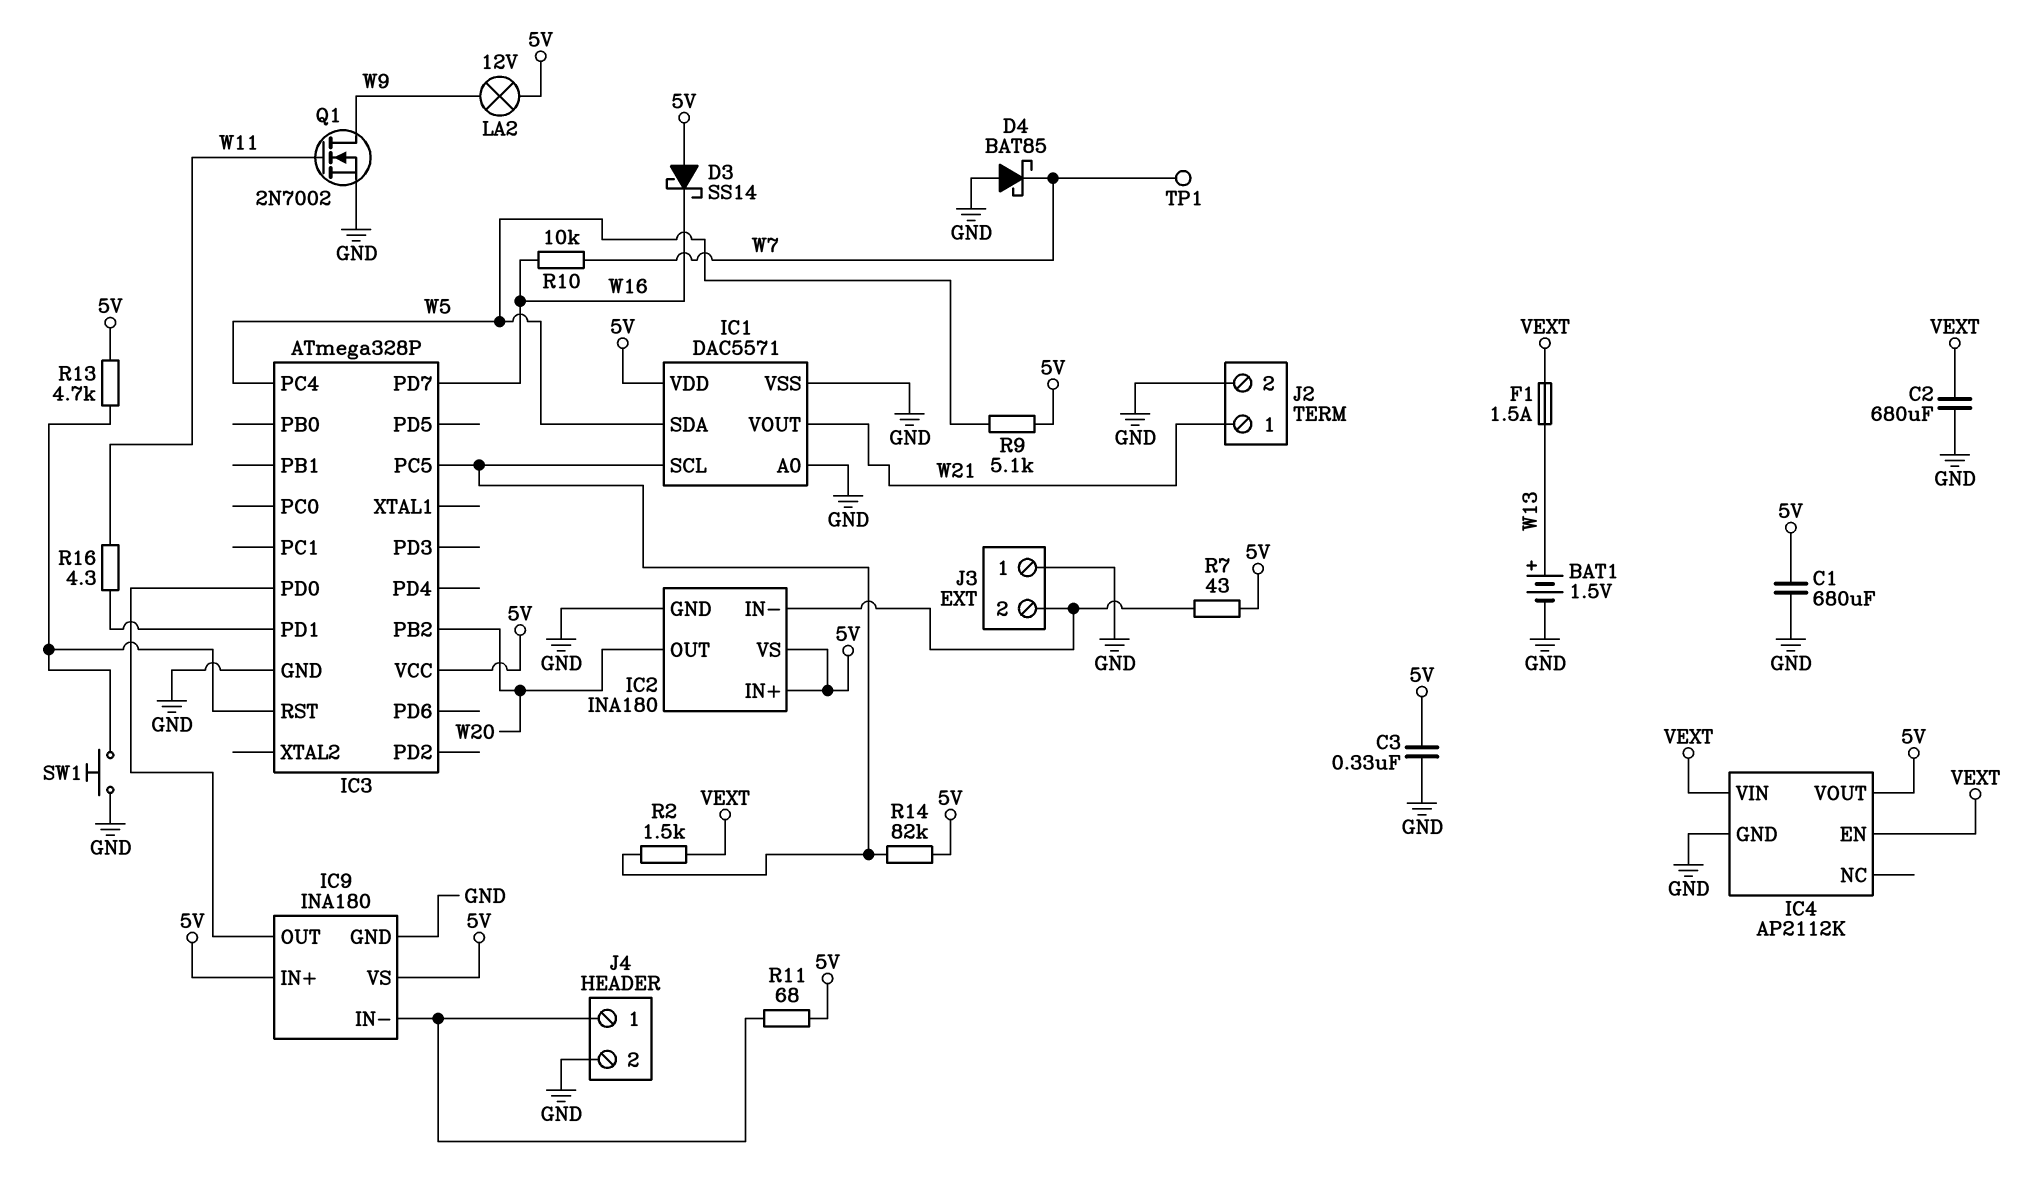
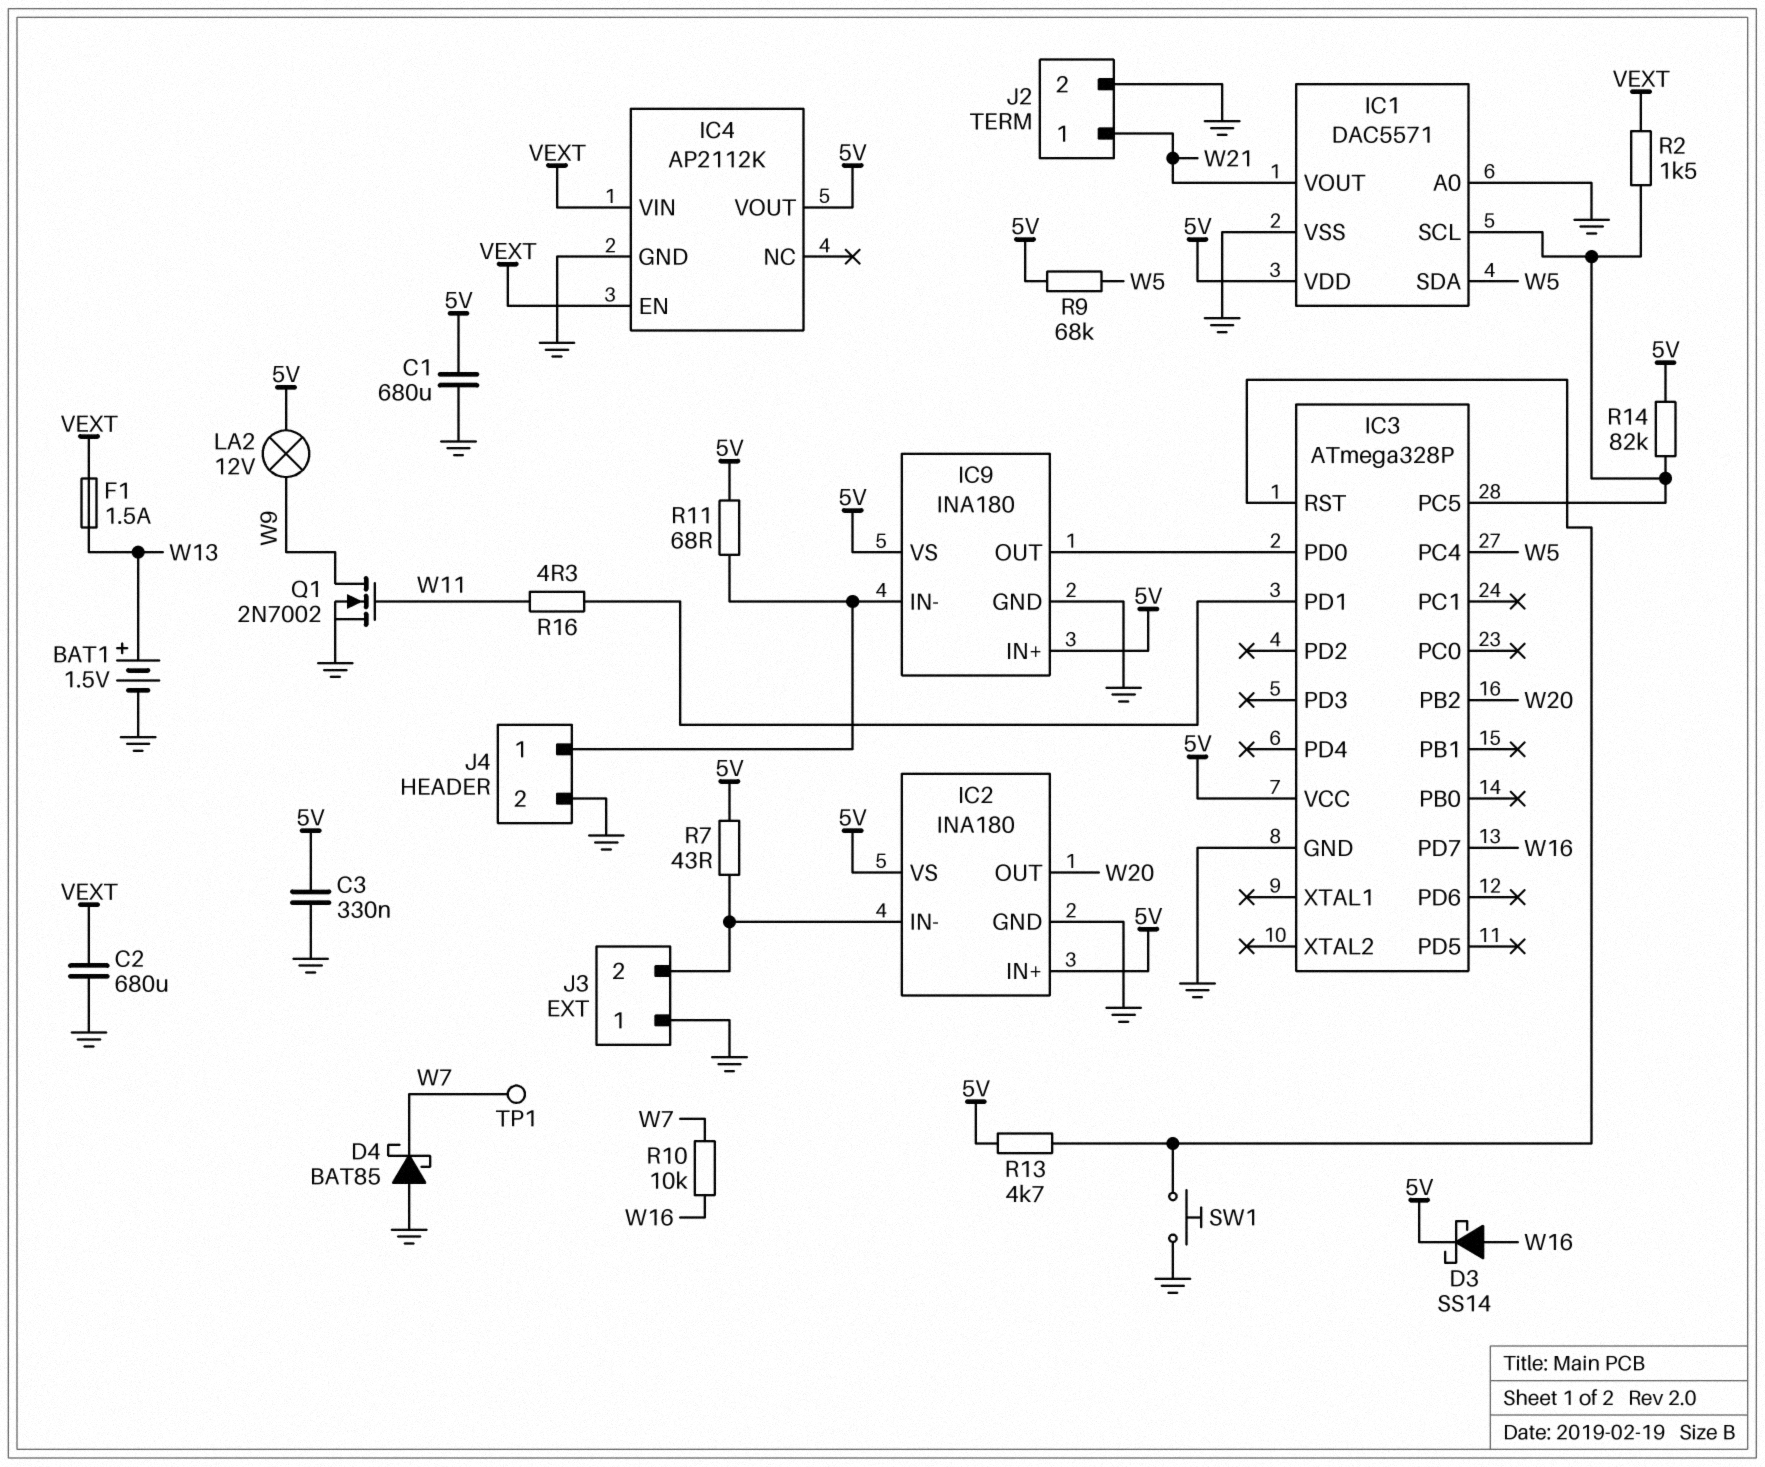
D3: schottky SS14 (A 5V, K W16) -> schottky SS14 (A W16, K 5V)
R9: 5.1k (5V, W5) -> 68k (5V, W5)

